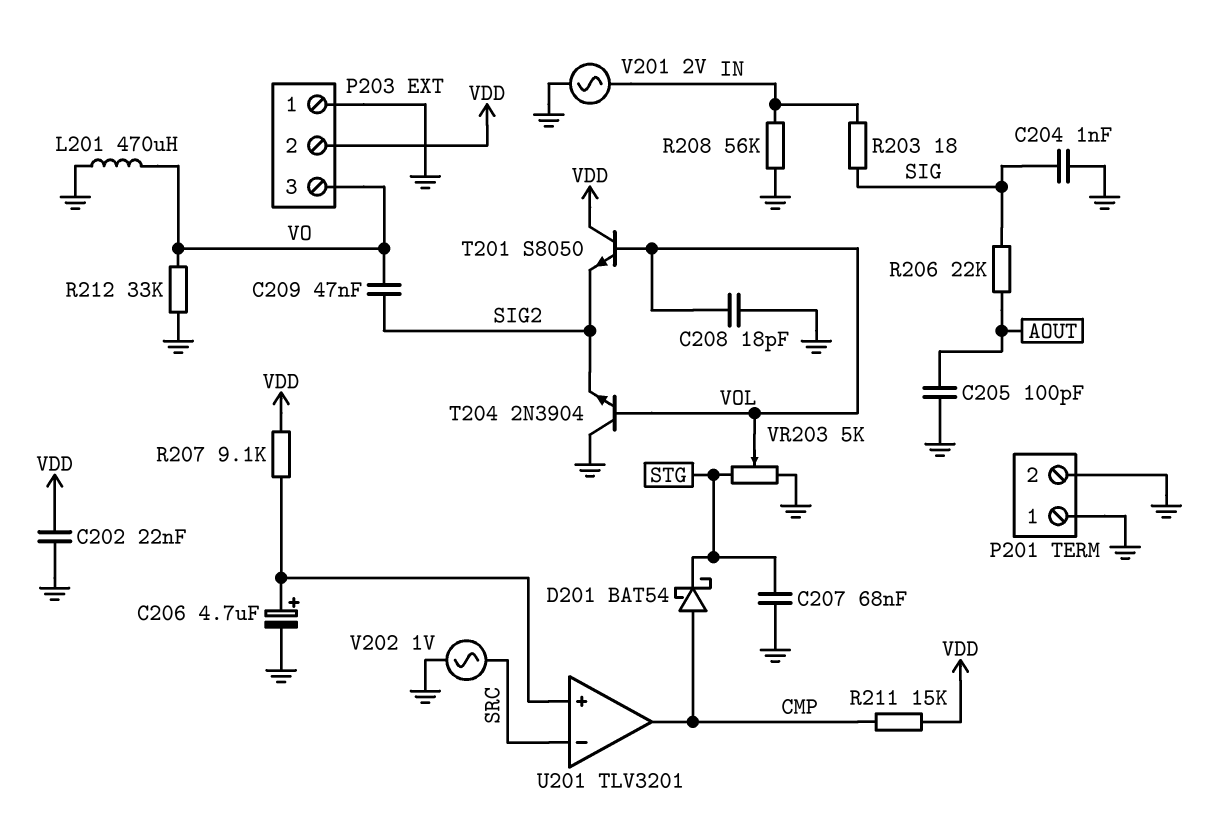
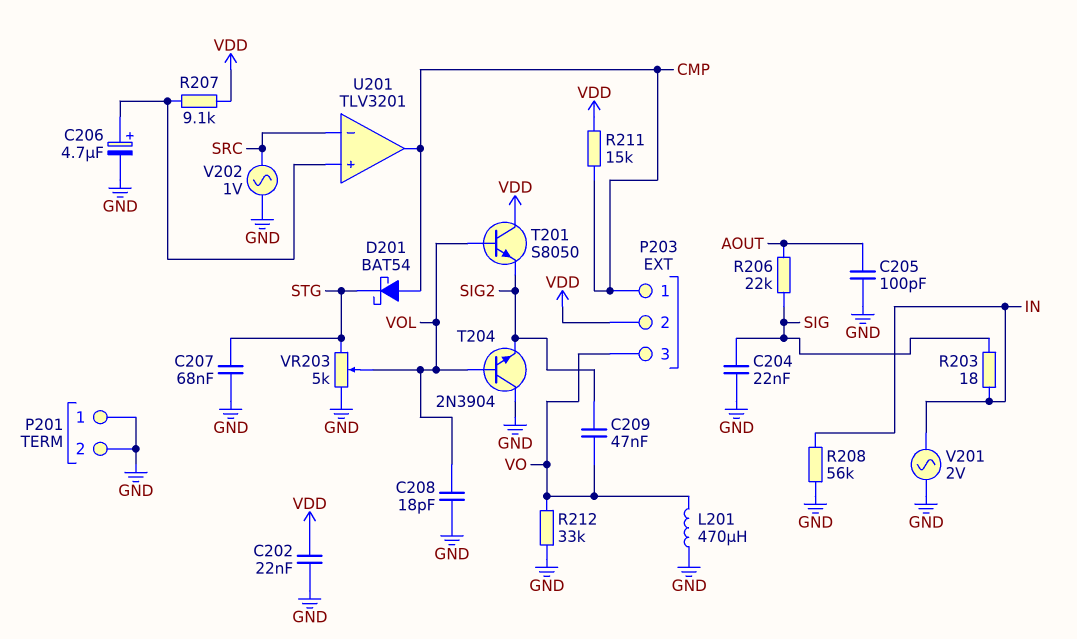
C204: 1nF (GND, SIG) -> 22nF (GND, SIG)
P203 pin 1: GND -> CMP

